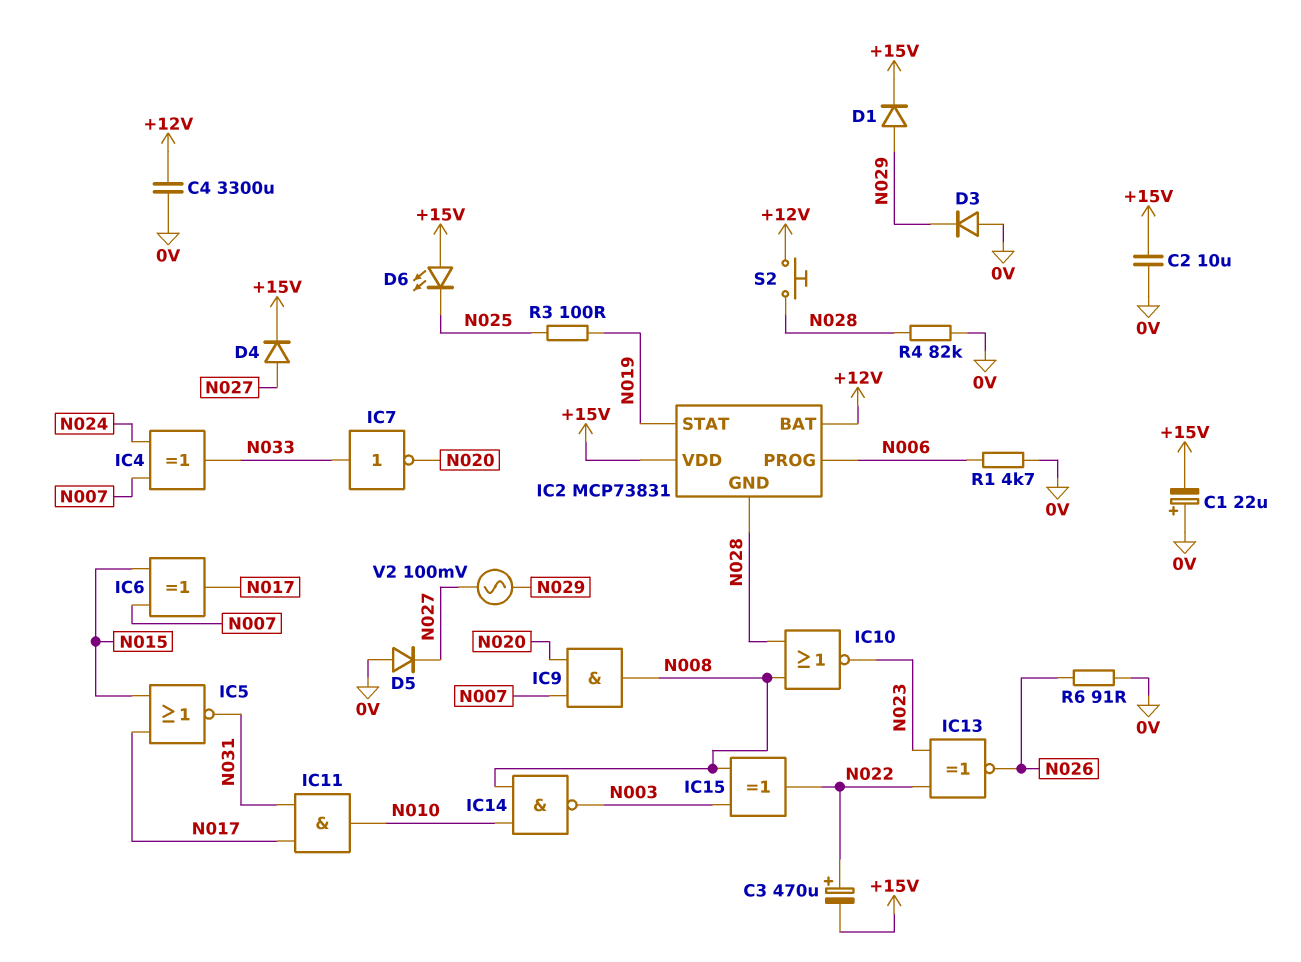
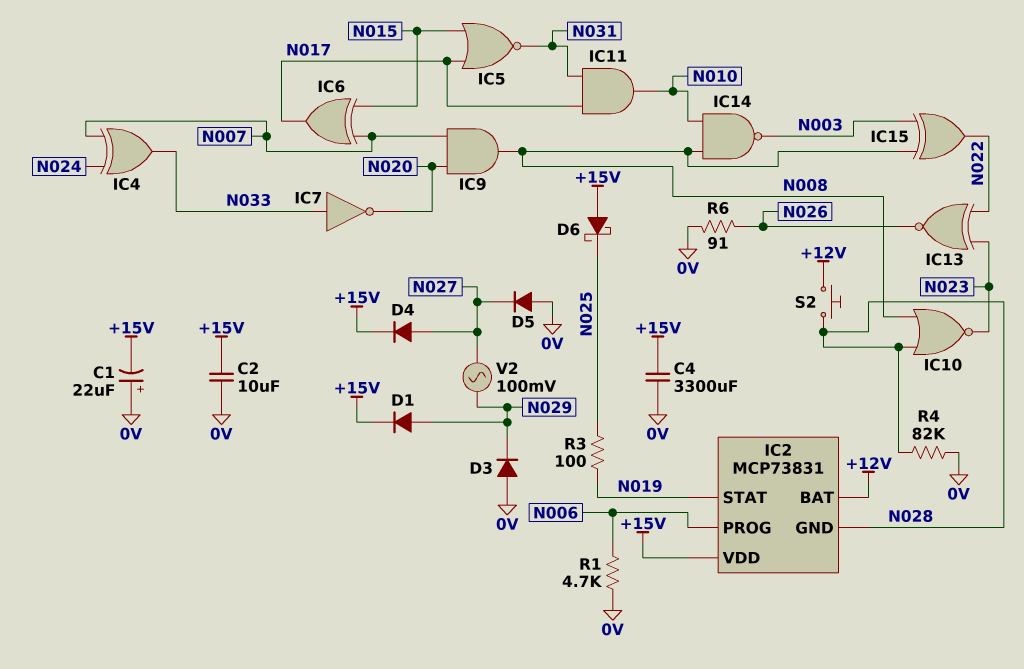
C3: 470uF (plus N022, minus +15V) -> none
C4: 3300uF (+12V, 0V) -> 3300uF (+15V, 0V)
D6: LED (A +15V, K N025) -> schottky (A +15V, K N025)

